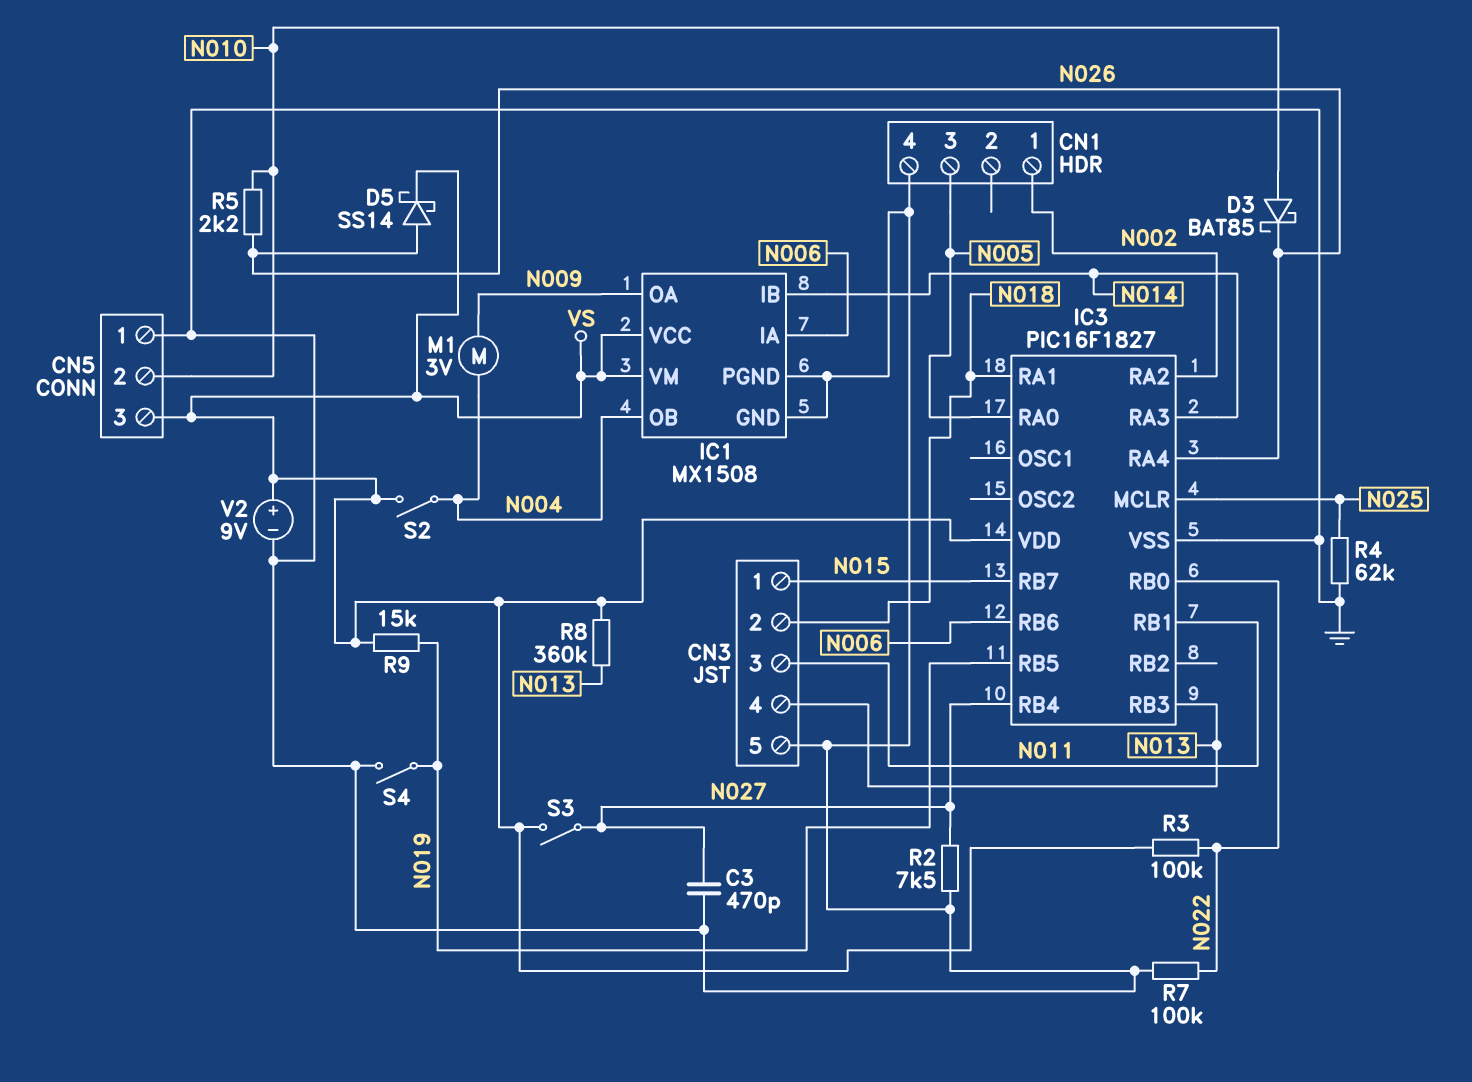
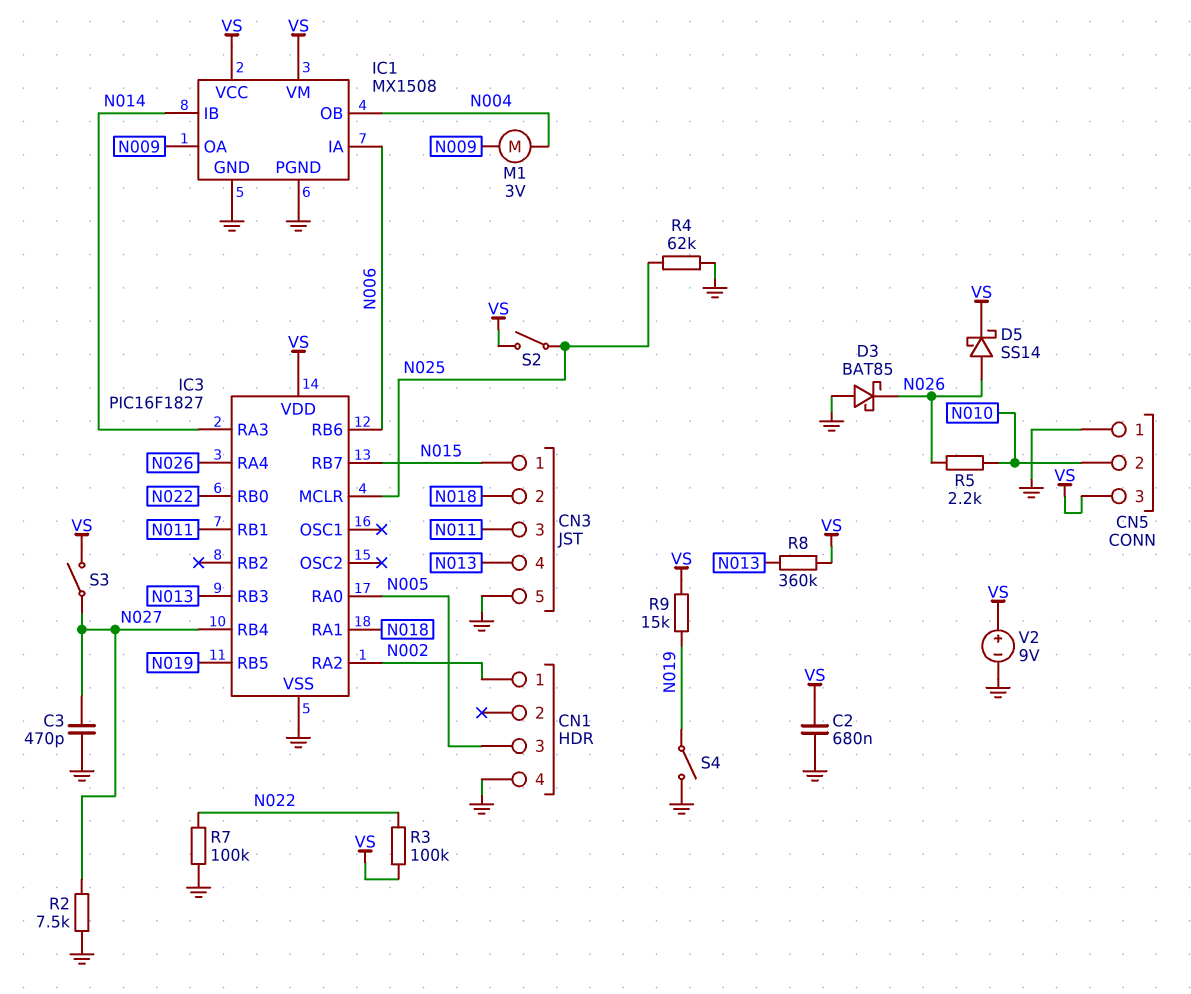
C2: none -> 680nF (GND, VS)
D3: schottky BAT85 (A N010, K N026) -> schottky BAT85 (A GND, K N026)
S2: switch (N004, VS) -> switch (N025, VS)

